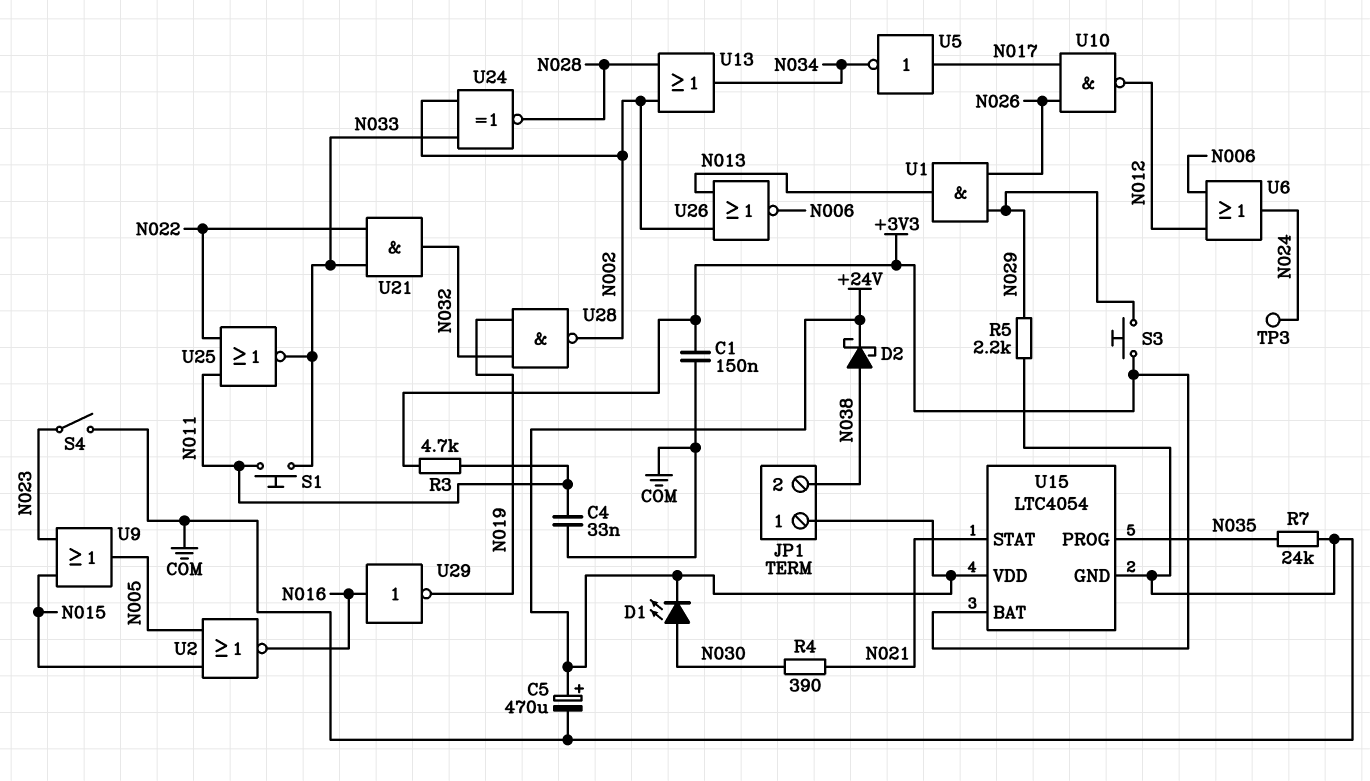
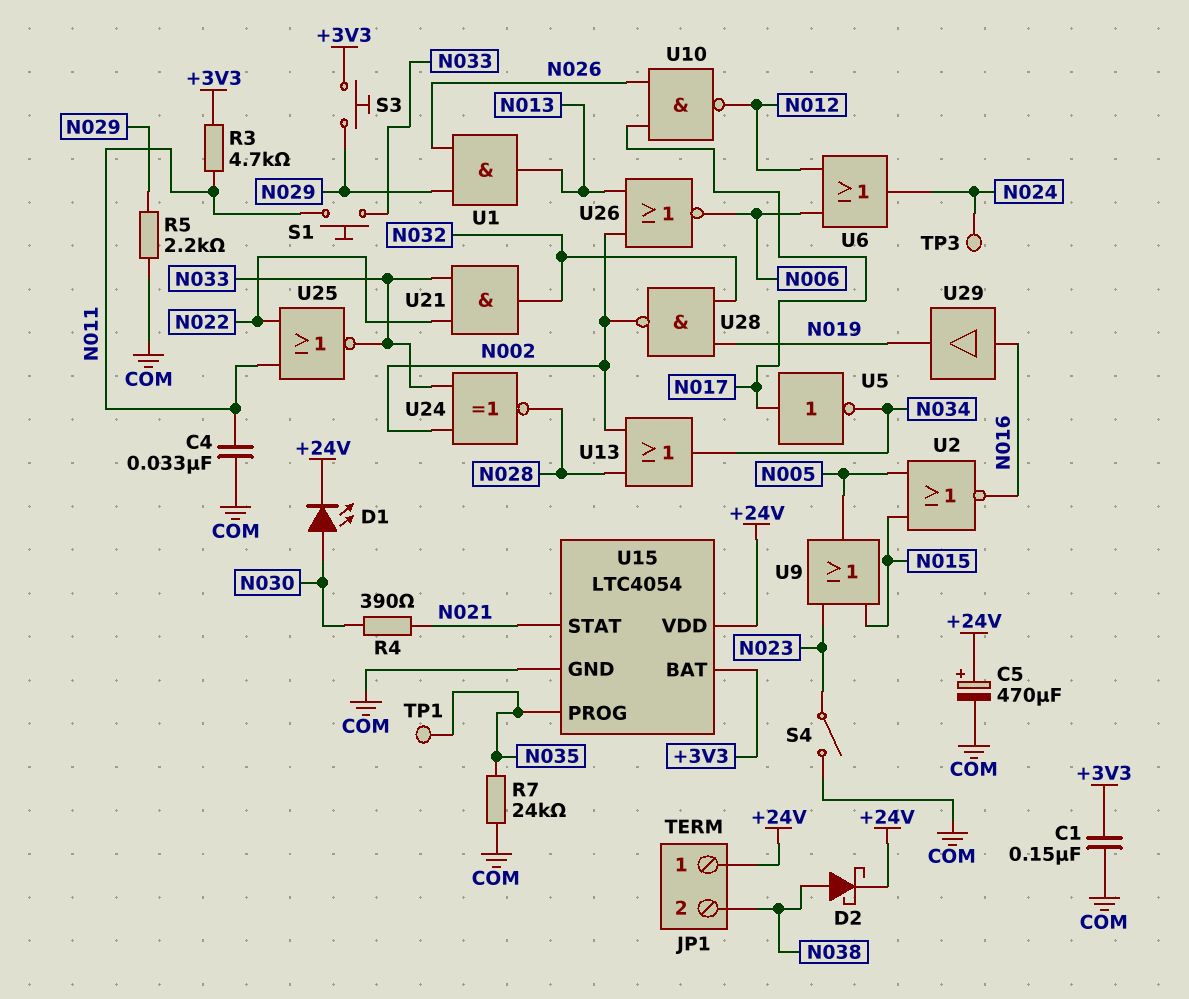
TP1: none -> test point (N035)
U29: NOT (in N016, out N019) -> buffer (in N016, out N019)

